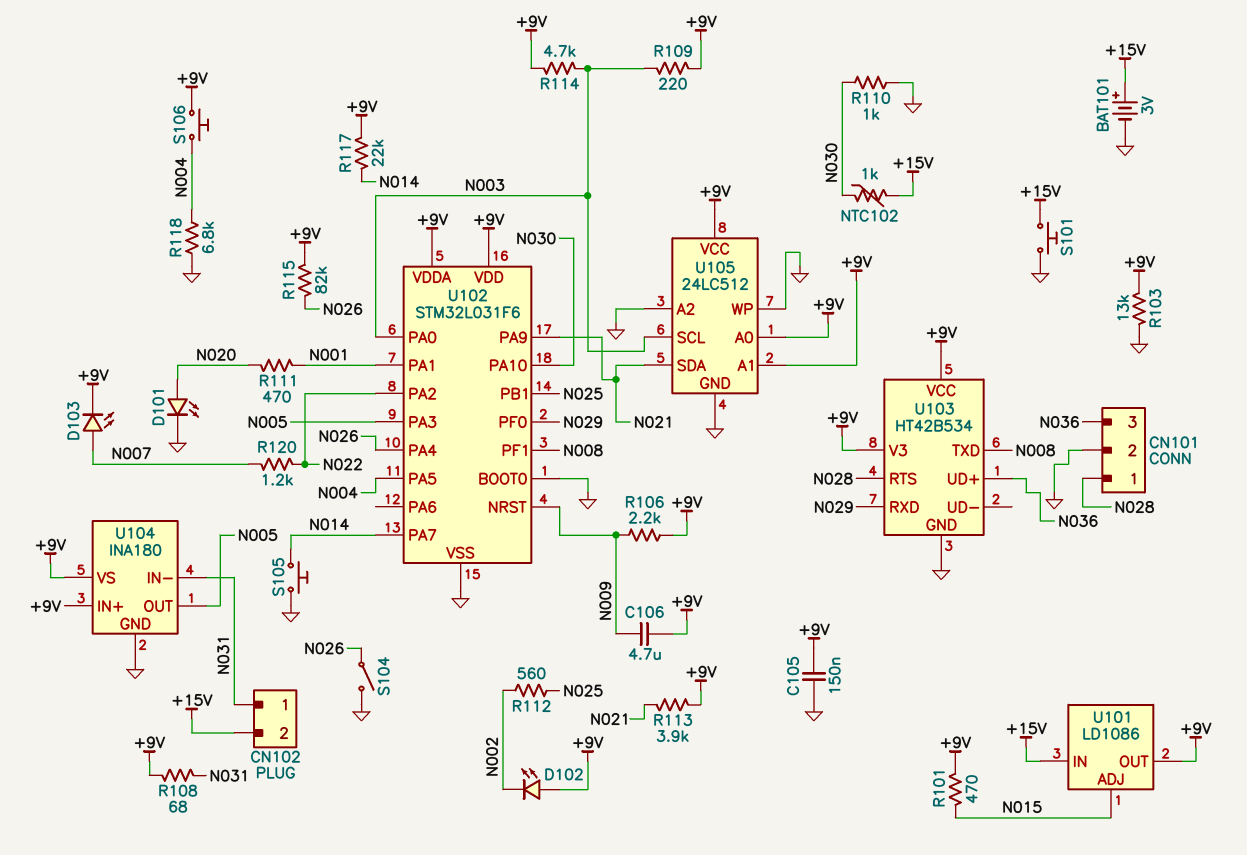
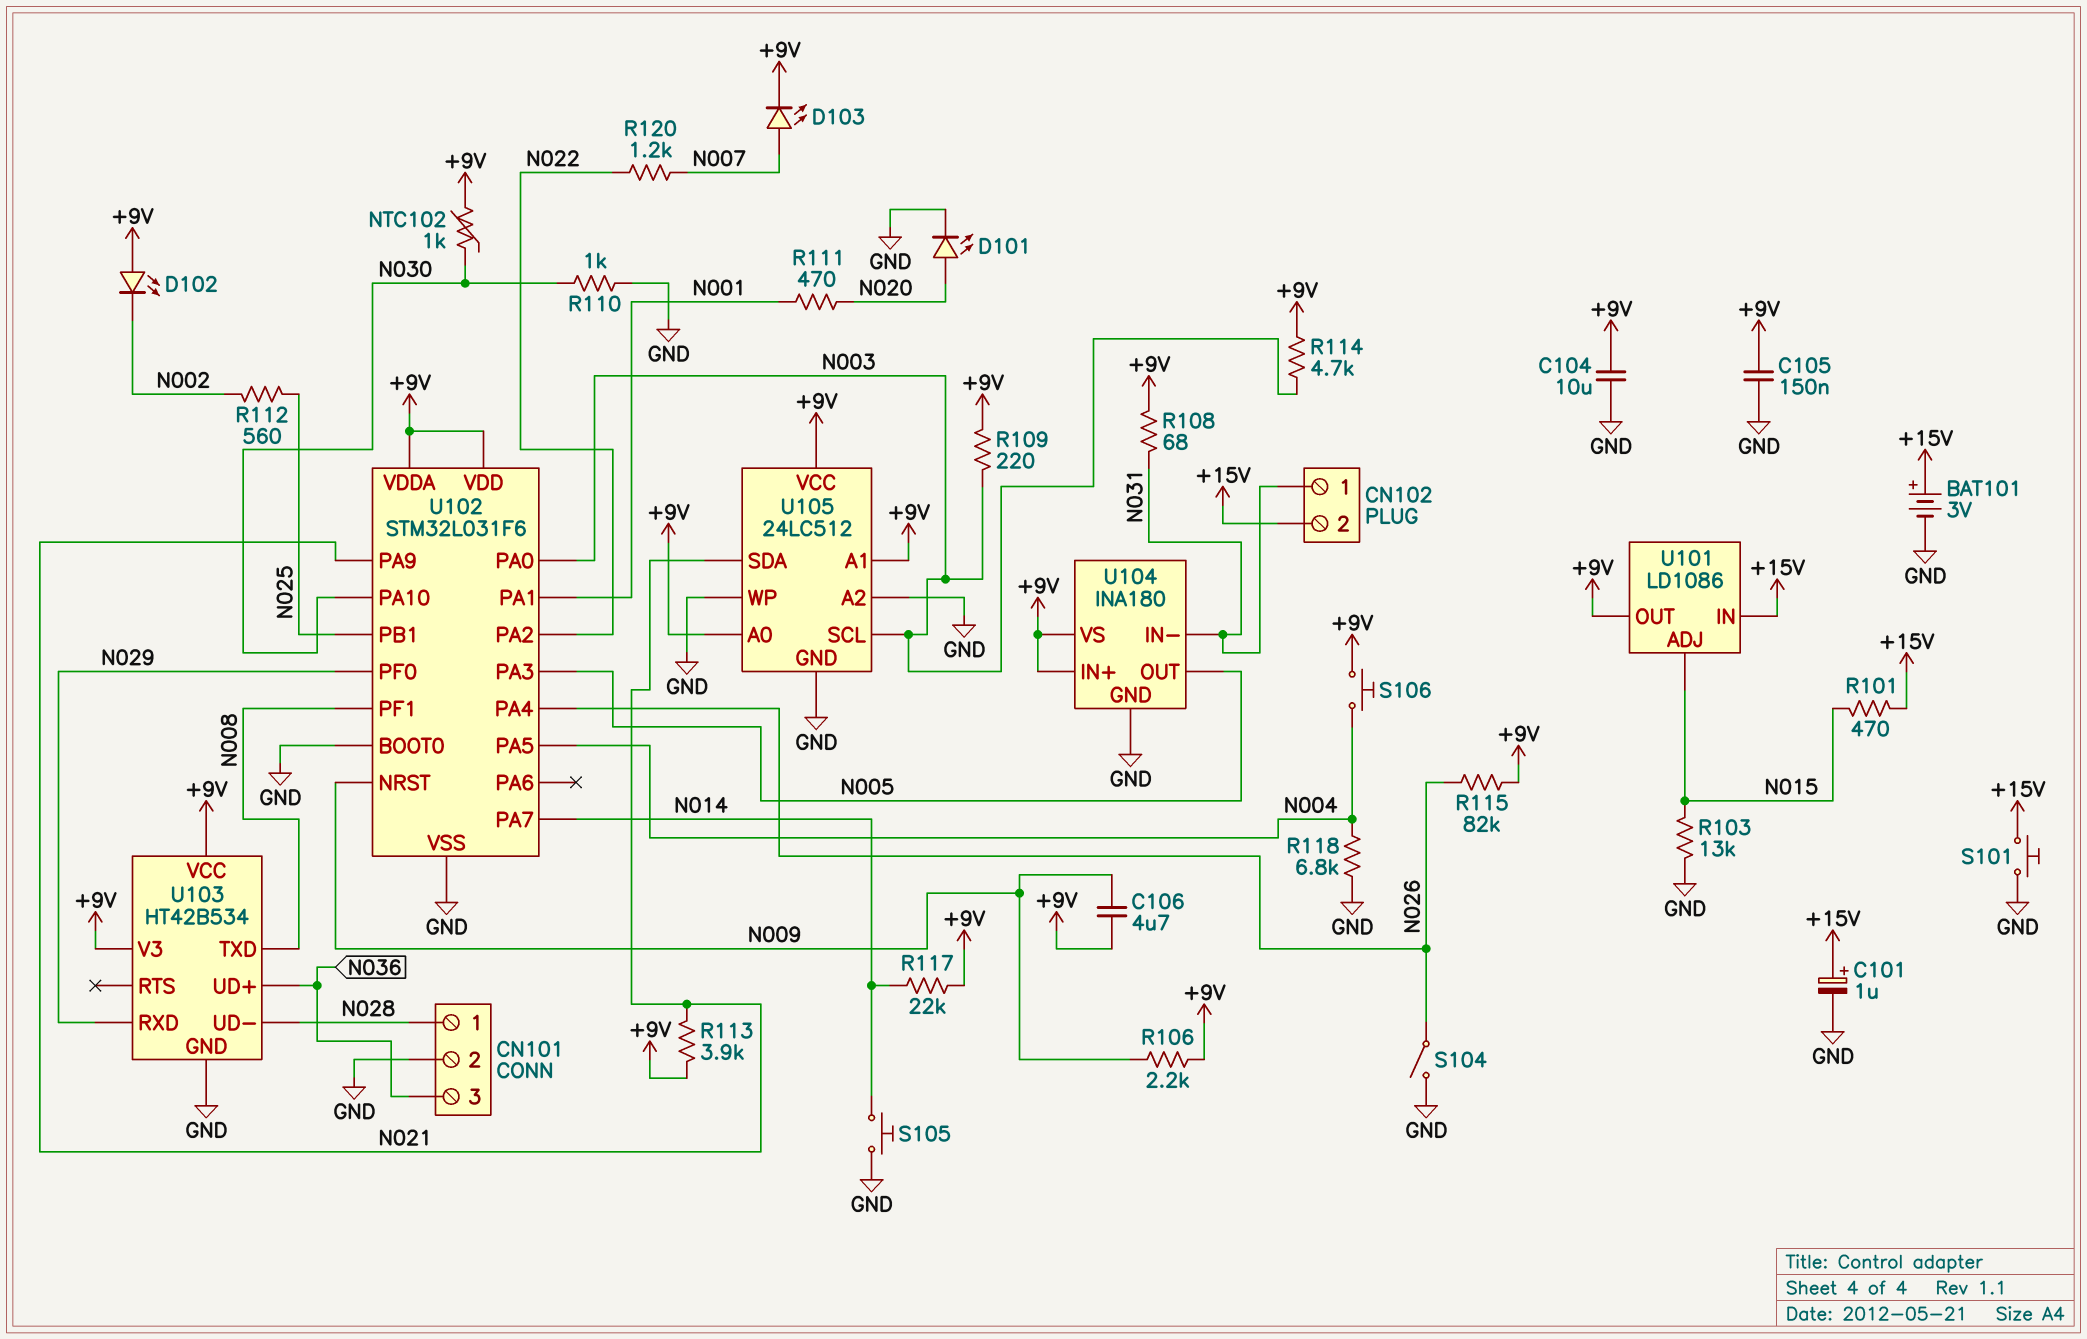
C101: none -> 1uF (plus +15V, minus GND)
C104: none -> 10uF (+9V, GND)
NTC102: 1k (+15V, N030) -> 1k (+9V, N030)
R101: 470 (+9V, N015) -> 470 (+15V, N015)
R103: 13k (+9V, GND) -> 13k (GND, N015)
U103 pin RTS: N028 -> none
U103 pin UD-: none -> N028

